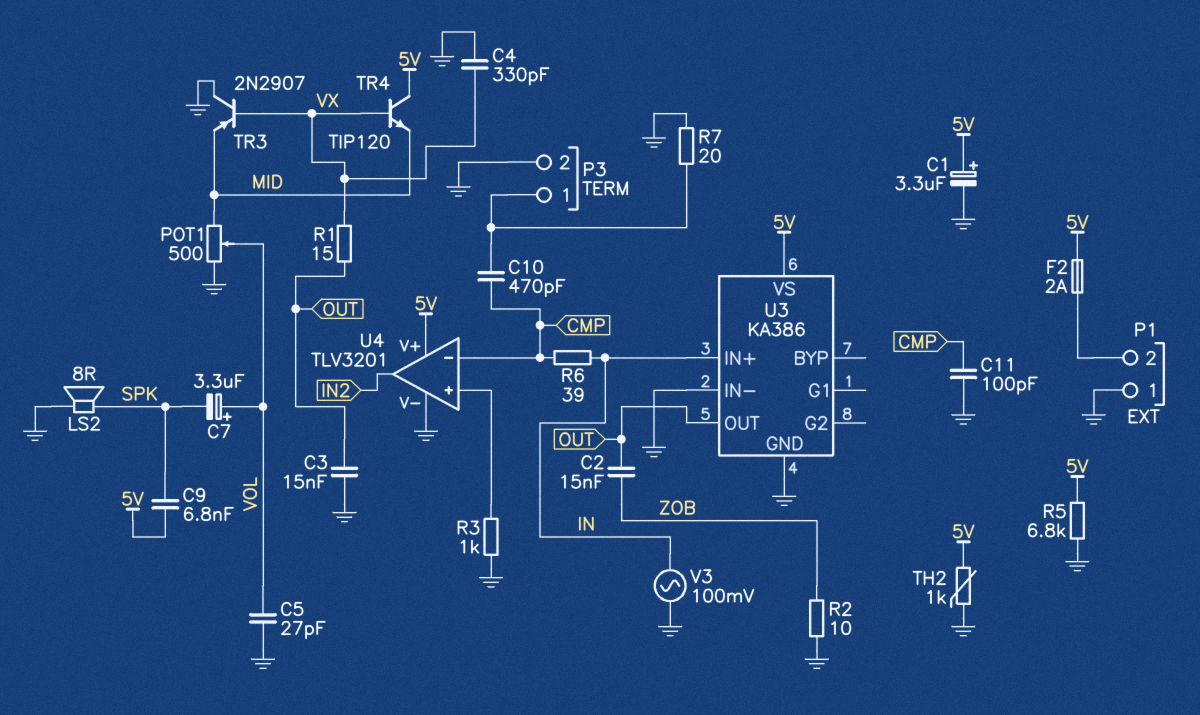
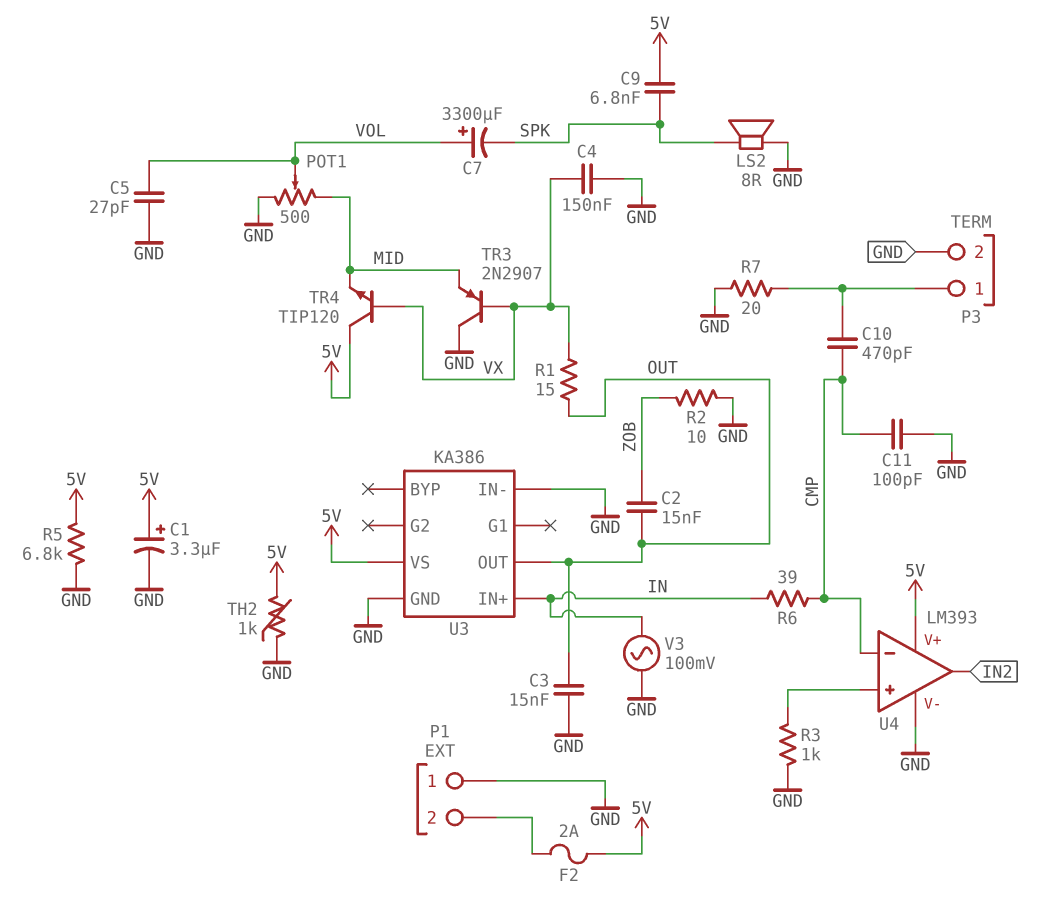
C4: 330pF (GND, VX) -> 150nF (GND, VX)
C7: 3.3uF (plus VOL, minus SPK) -> 3300uF (plus VOL, minus SPK)
U4: TLV3201 -> LM393

